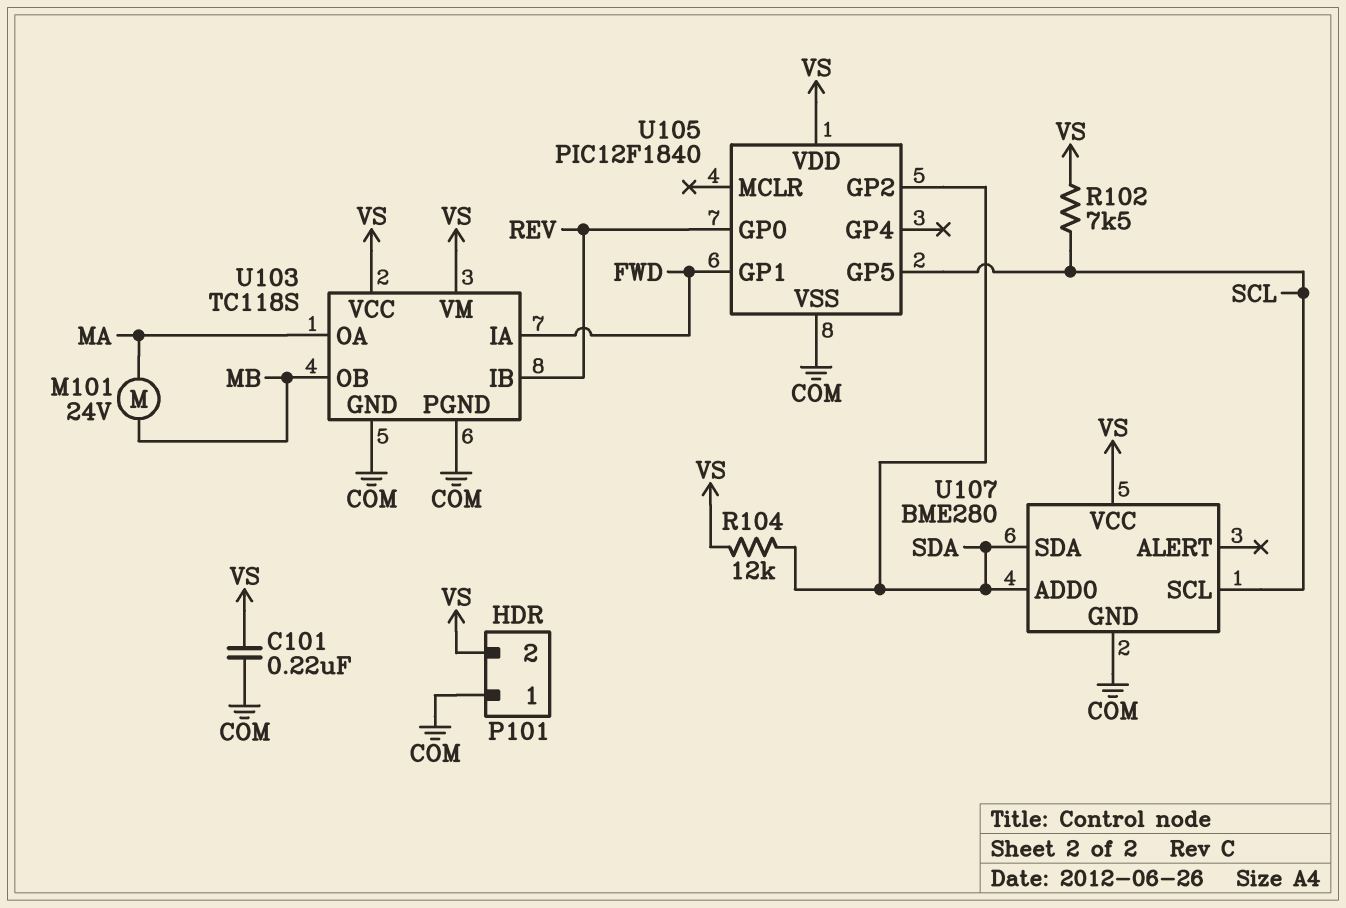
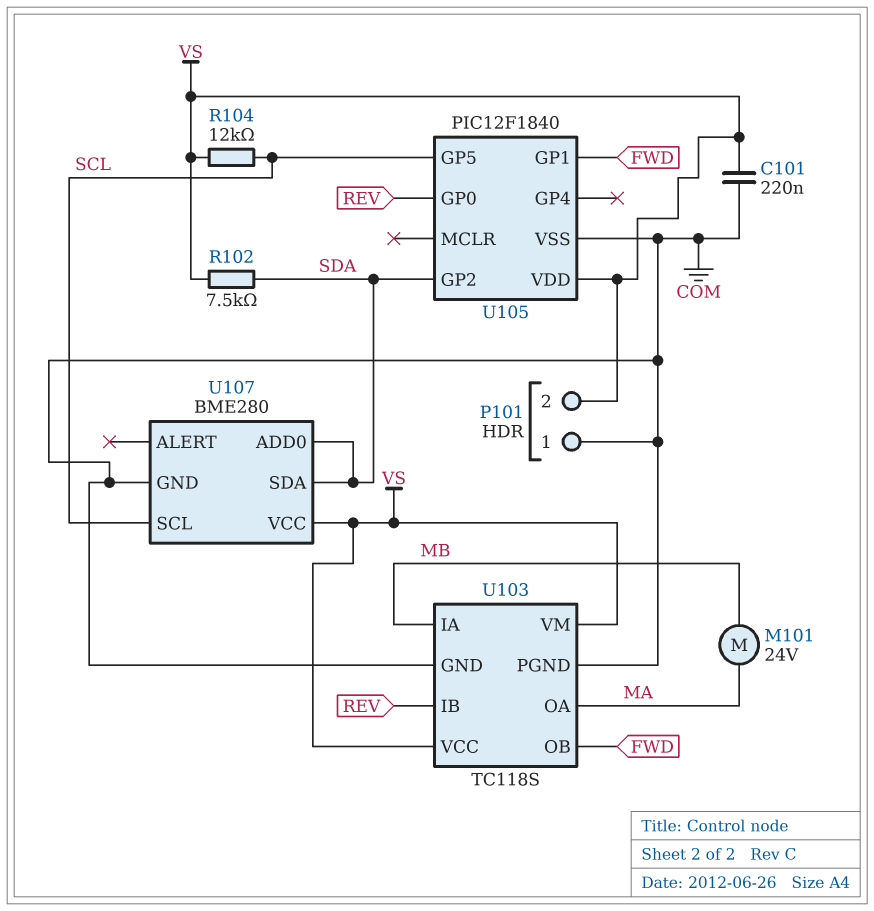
R102: 7.5k (SCL, VS) -> 7.5k (SDA, VS)
R104: 12k (SDA, VS) -> 12k (SCL, VS)
U103 pin IA: FWD -> MB
U103 pin OB: MB -> FWD

